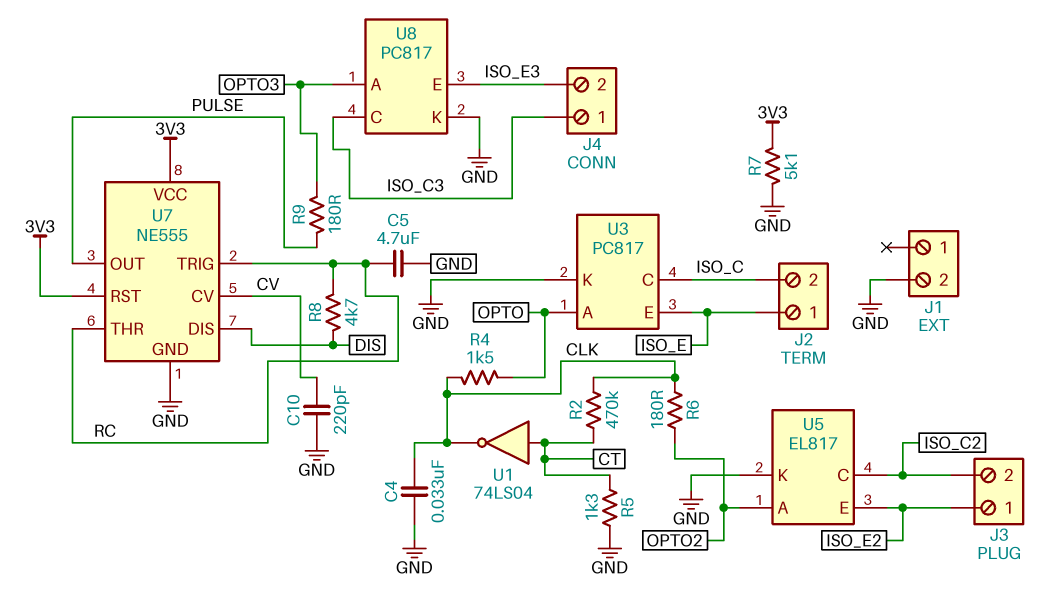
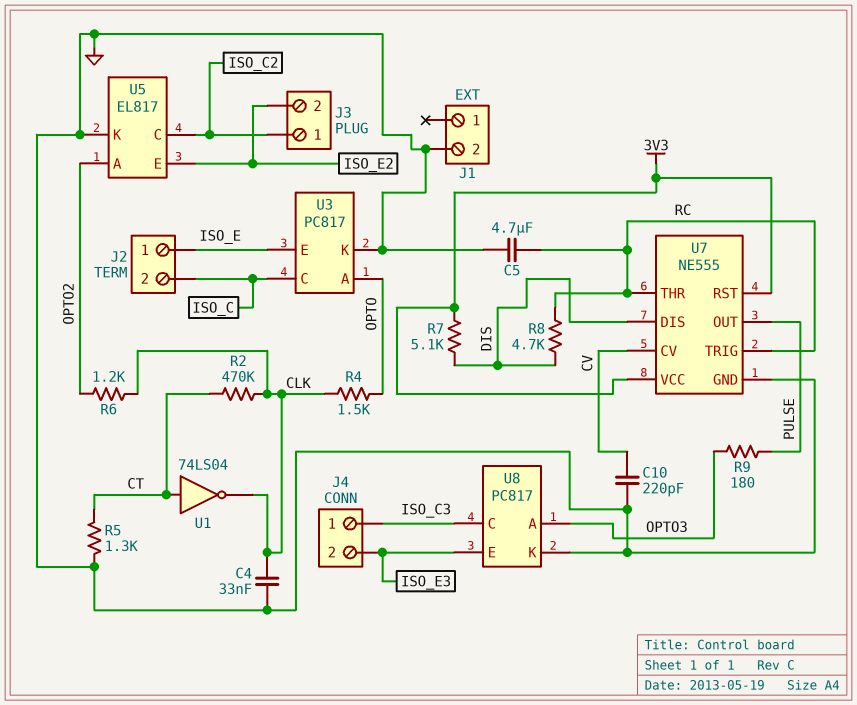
J3 pin 1: ISO_E2 -> ISO_C2
J3 pin 2: ISO_C2 -> ISO_E2
R6: 180 (CLK, OPTO2) -> 1.2k (CLK, OPTO2)
R7: 5.1k (3V3, GND) -> 5.1k (3V3, DIS)

